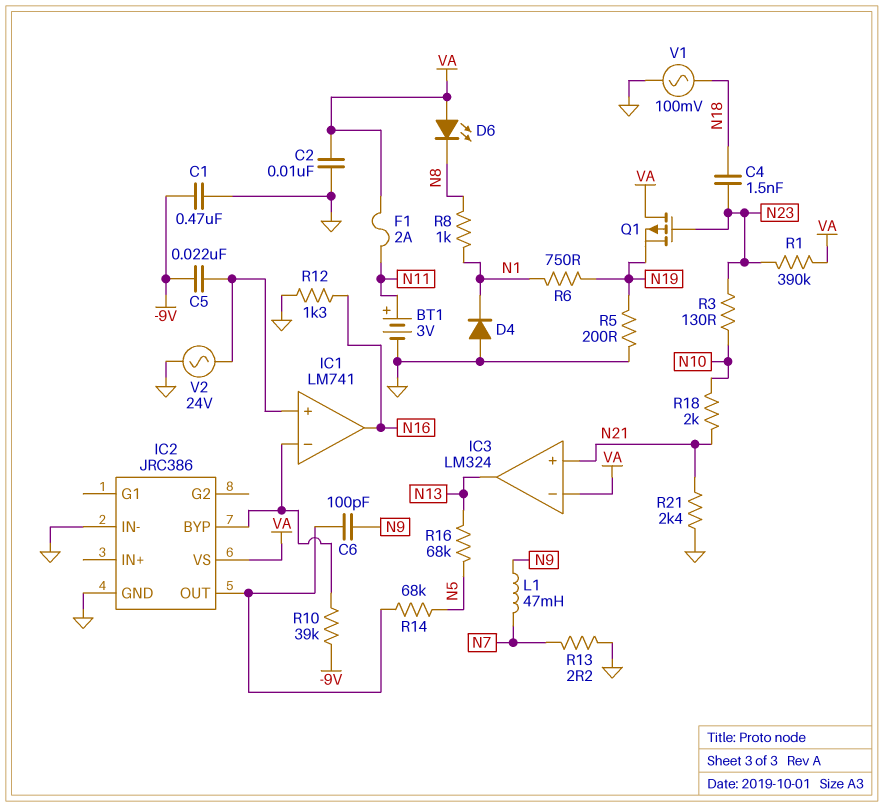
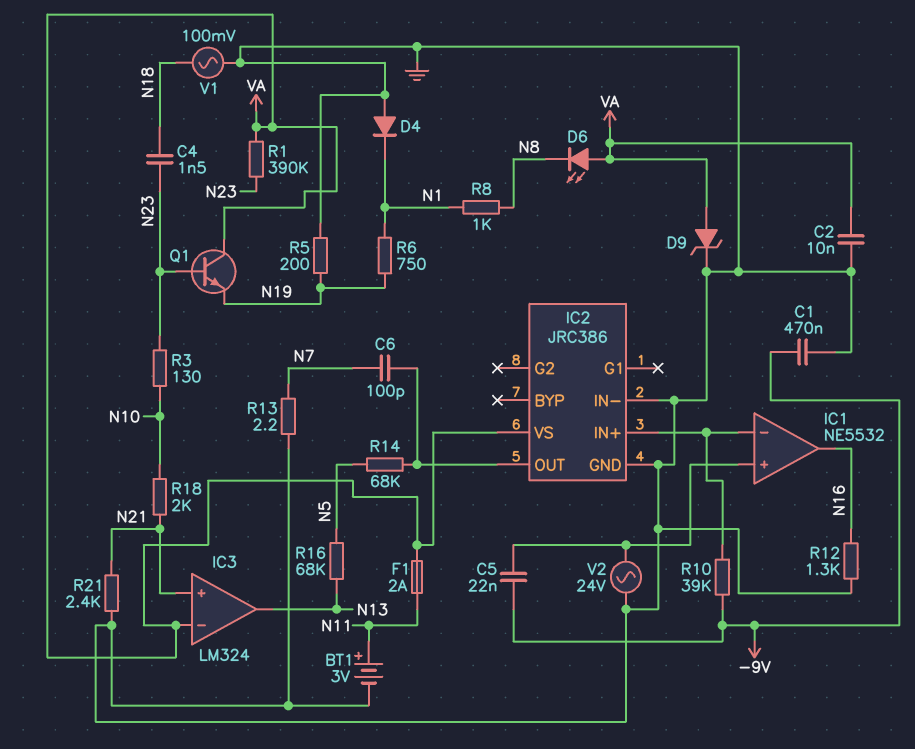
C6: 100pF (IC2/OUT, N9) -> 100pF (IC2/OUT, N7)
D9: none -> zener (A VA, K GND)
IC1: LM741 -> NE5532
IC2 pin BYP: IC1/in- -> none
IC2 pin IN+: none -> IC1/in-
L1: 47mH (N7, N9) -> none
Q1: PMOS (G N23, D VA, S N19) -> NPN (B N23, C VA, E N19)

